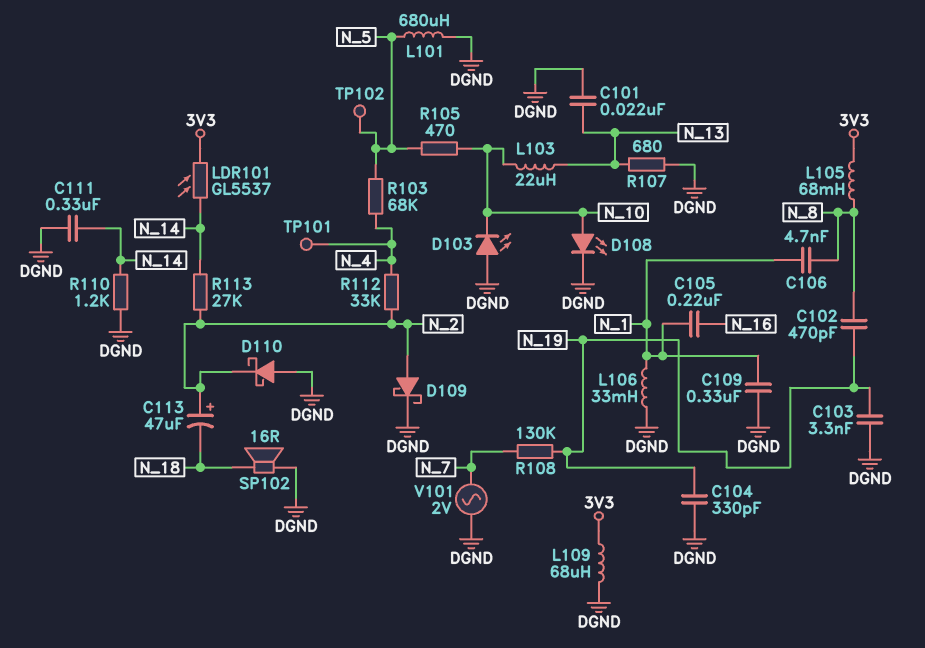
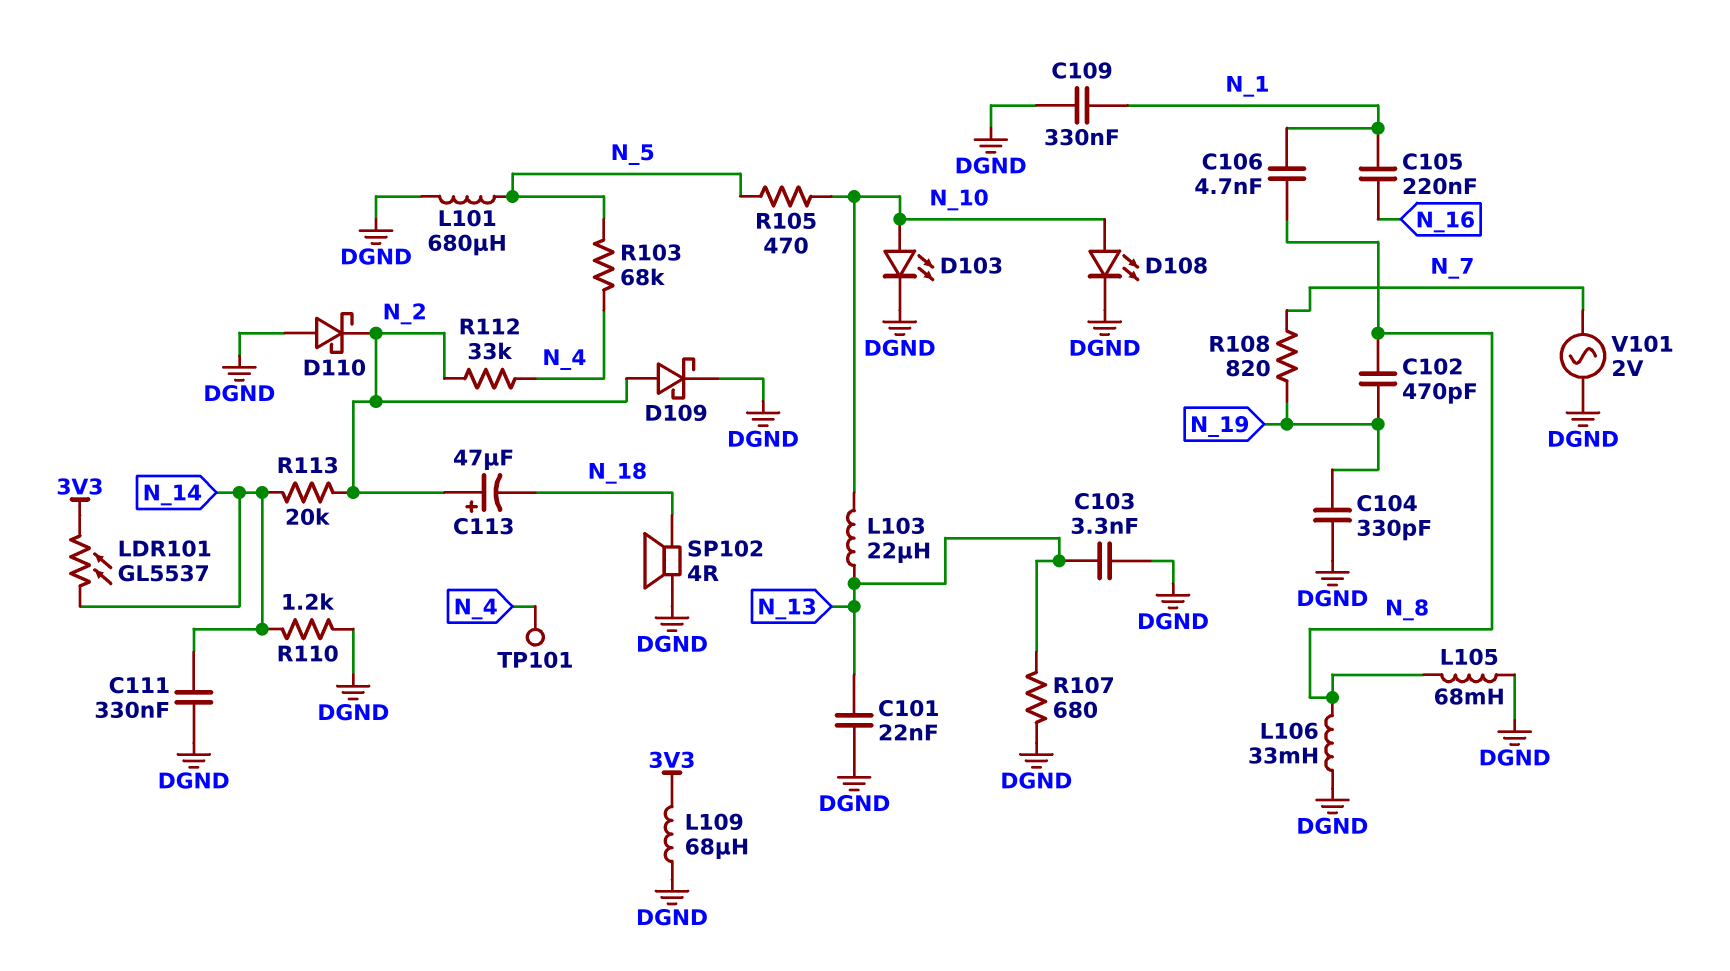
C103: 3.3nF (DGND, N_19) -> 3.3nF (DGND, N_13)
D103: LED (A DGND, K N_10) -> LED (A N_10, K DGND)
L105: 68mH (3V3, N_8) -> 68mH (DGND, N_8)
L106: 33mH (DGND, N_1) -> 33mH (DGND, N_8)
R108: 130k (N_7, N_19) -> 820 (N_7, N_19)
R113: 27k (N_2, N_14) -> 20k (N_2, N_14)
SP102: speaker 16R (DGND, N_18) -> speaker 4R (DGND, N_18)
TP102: test point (N_5) -> none

